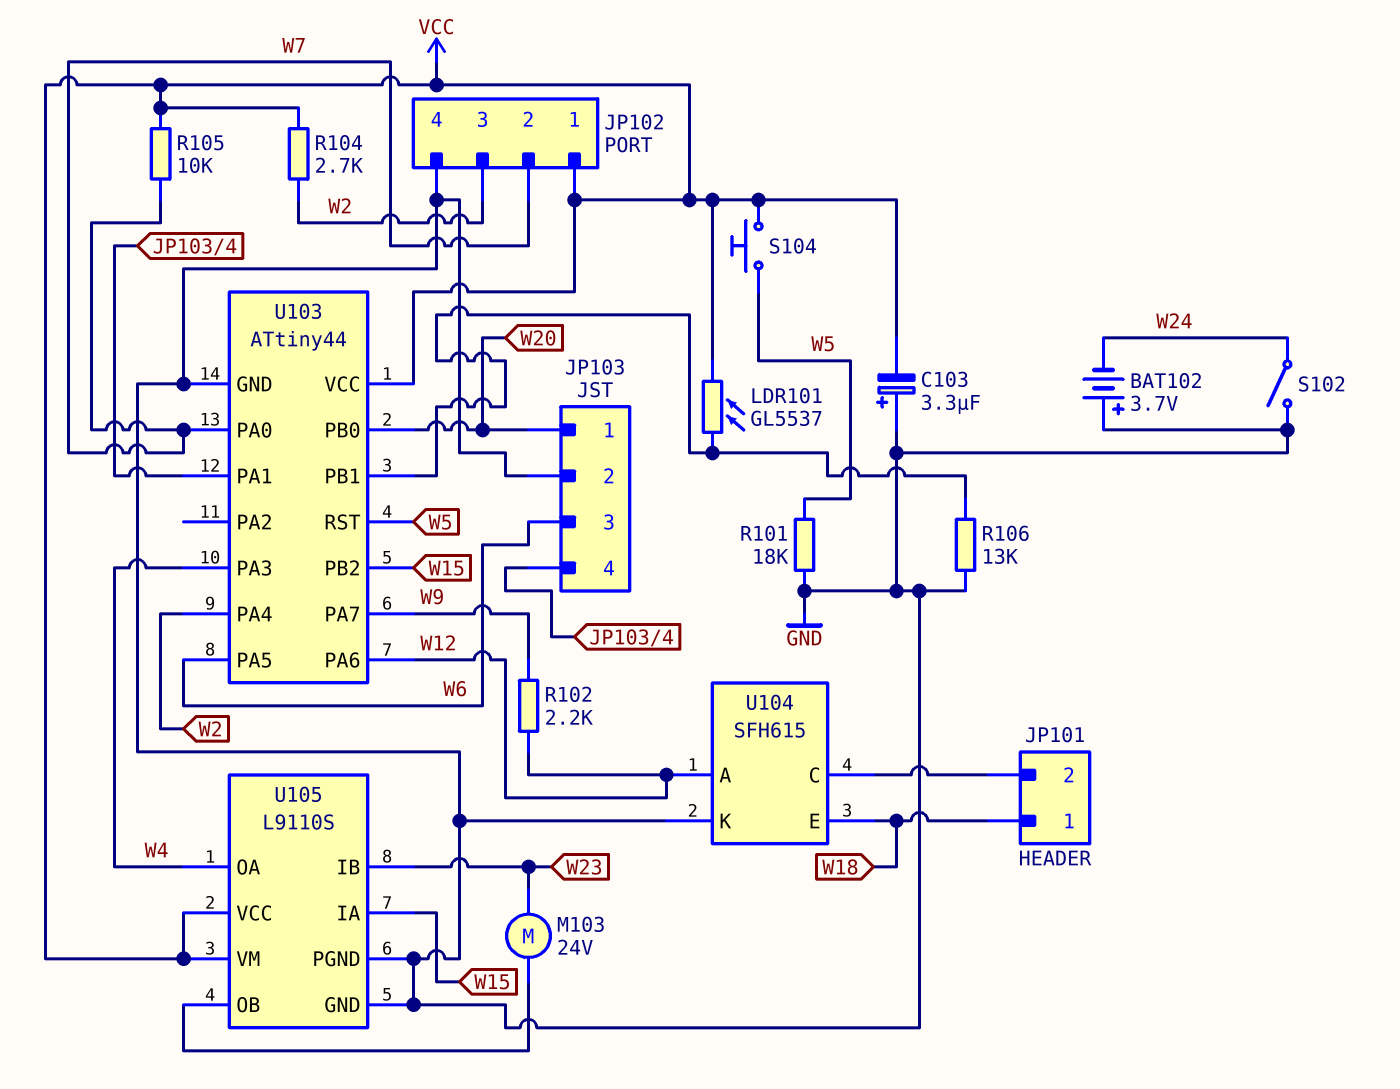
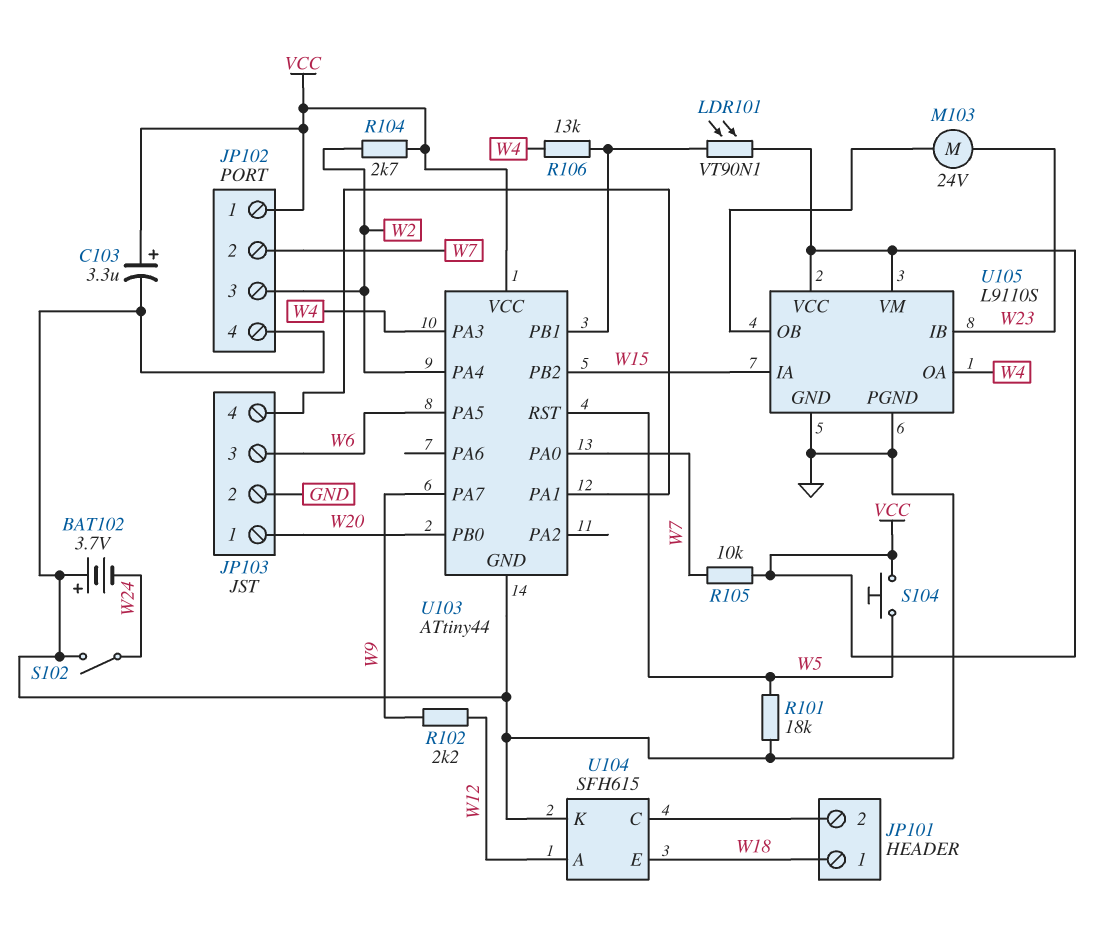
C103: 3.3uF (plus GND, minus VCC) -> 3.3uF (plus VCC, minus GND)
LDR101: GL5537 (U103/PB1, VCC) -> VT90N1 (U103/PB1, VCC)
R106: 13k (GND, U103/PB1) -> 13k (U103/PB1, W4)
U103 pin PA6: W12 -> none

